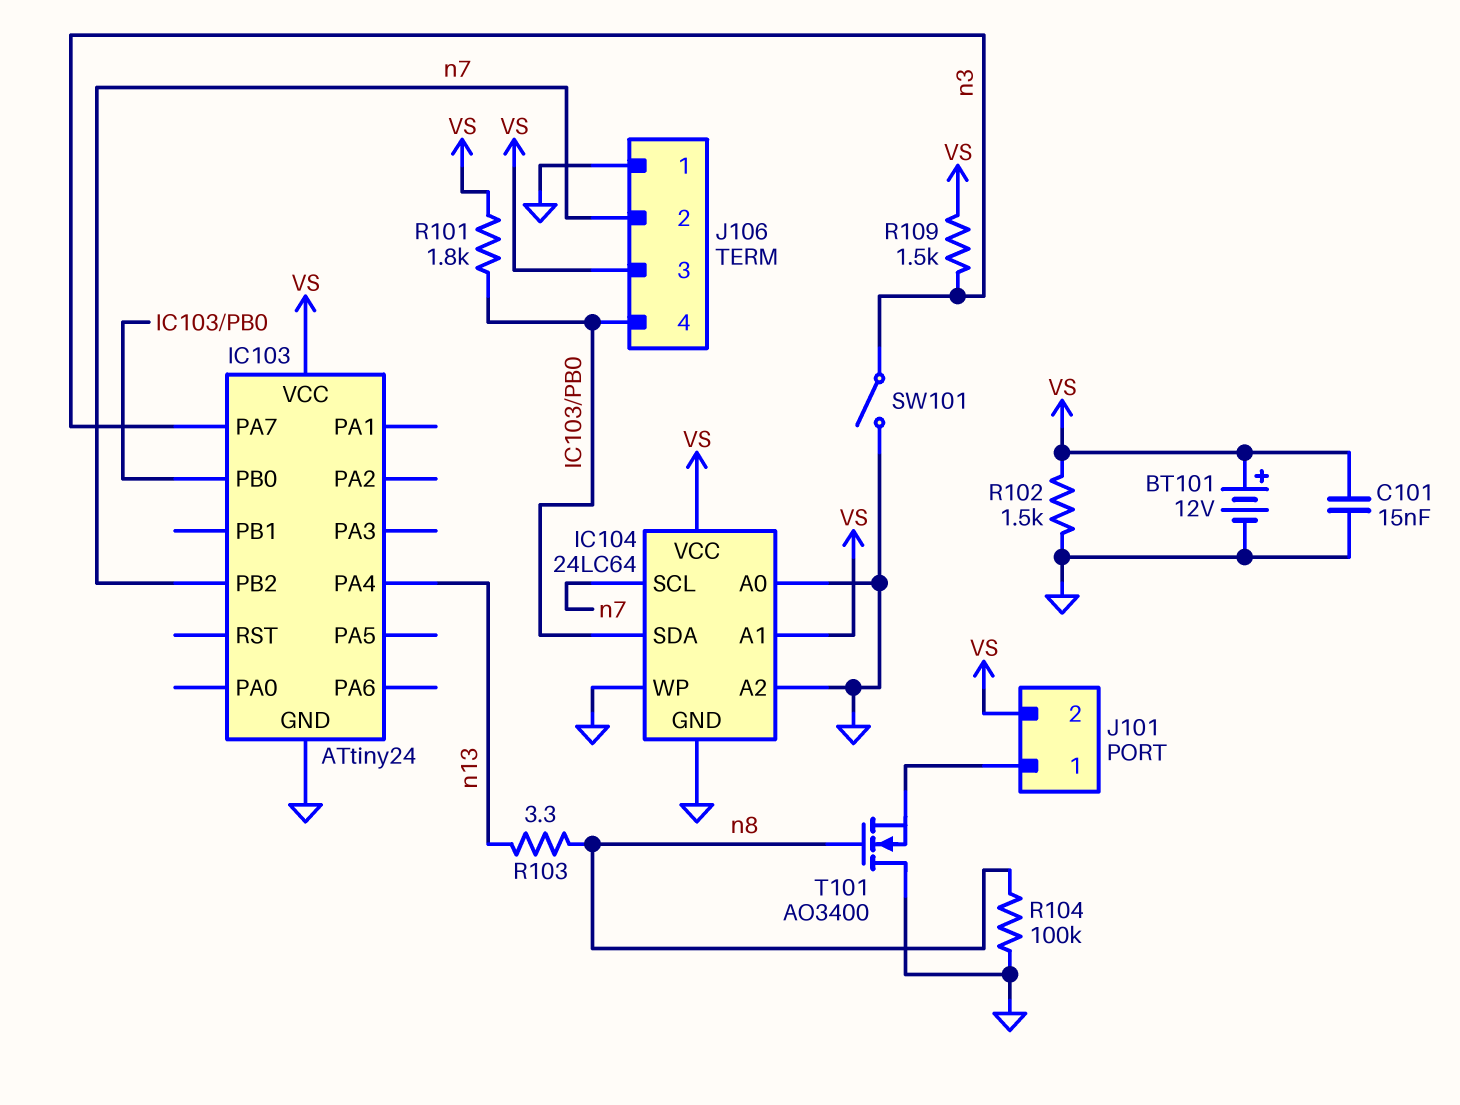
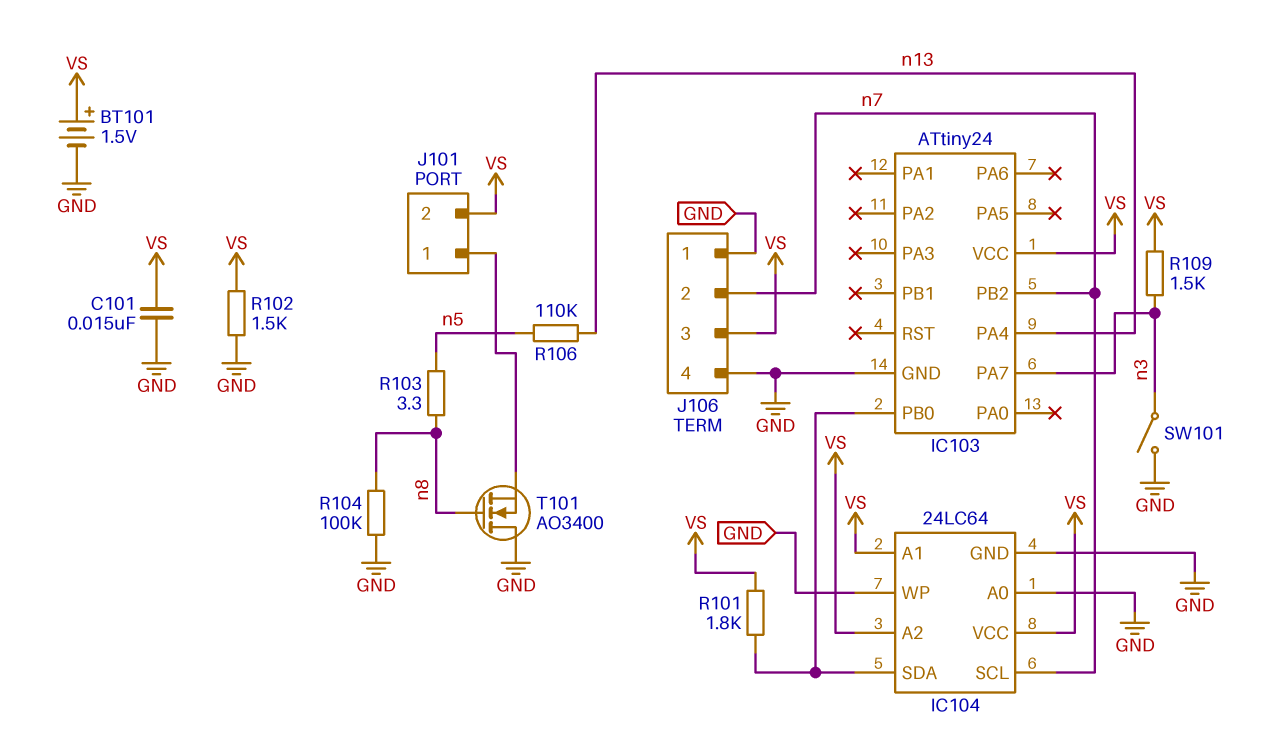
BT101: 12V (plus VS, minus GND) -> 1.5V (plus VS, minus GND)
IC104 pin A2: GND -> VS
J106 pin 4: IC103/PB0 -> GND
R103: 3.3 (n8, n13) -> 3.3 (n5, n8)
R106: none -> 110k (n5, n13)

